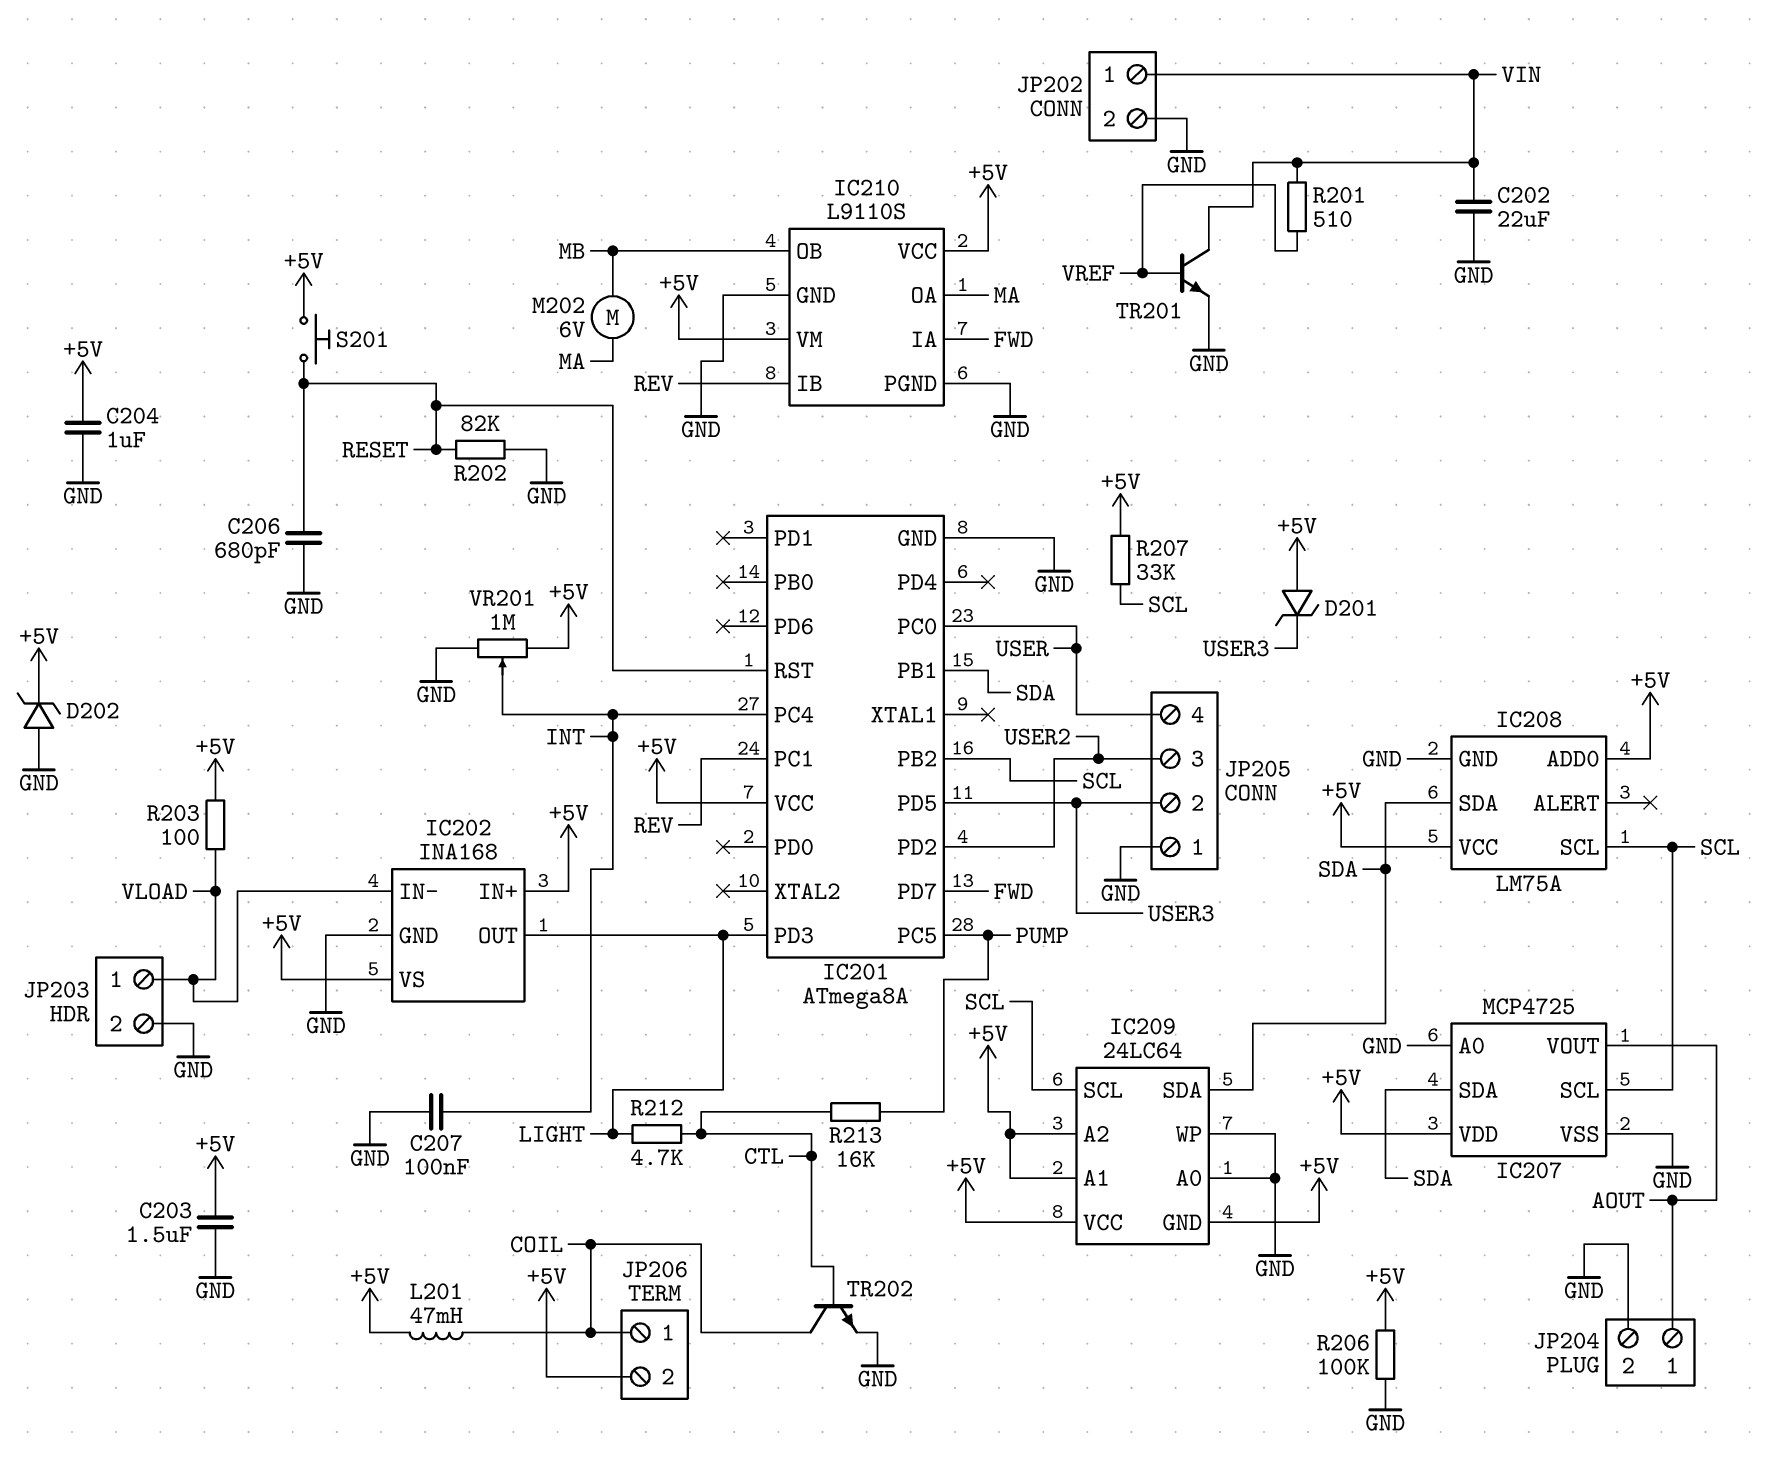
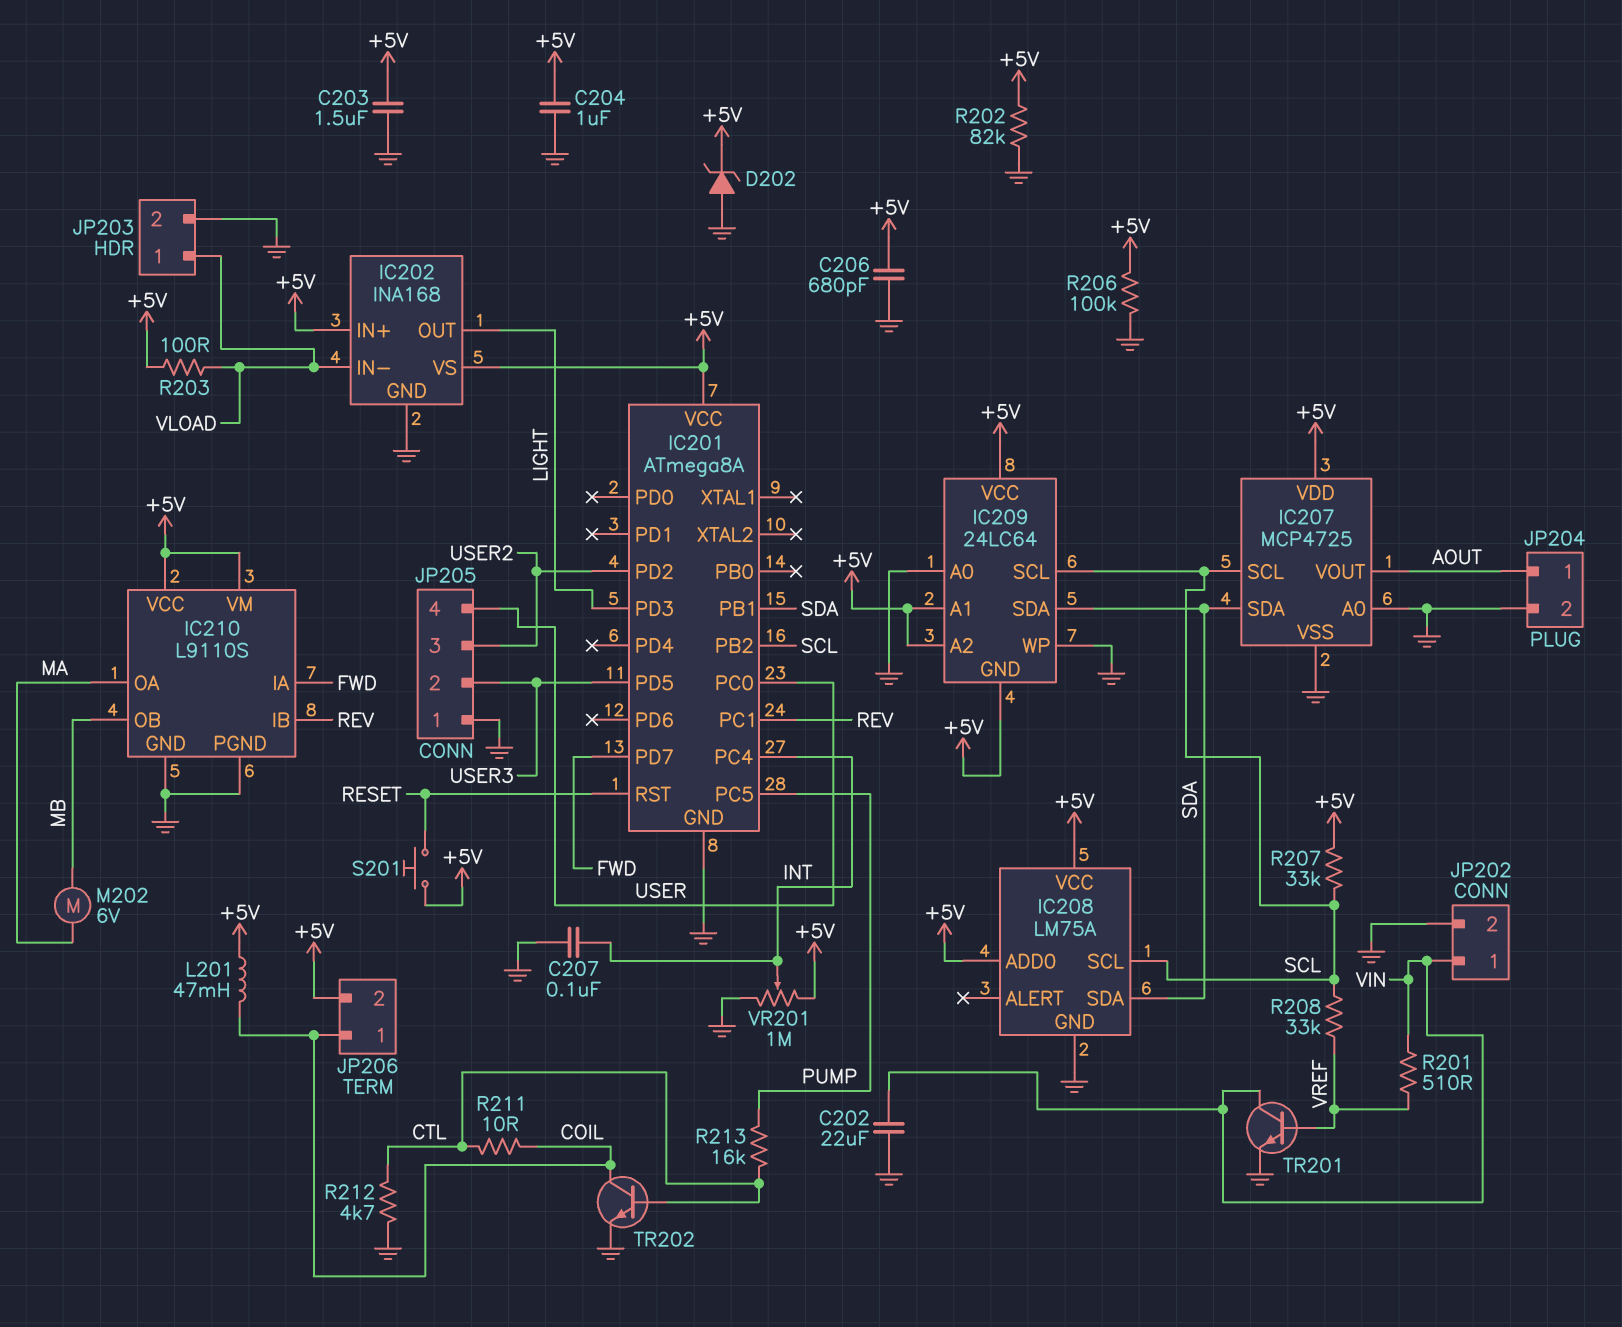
C206: 680pF (GND, RESET) -> 680pF (+5V, GND)
D201: zener (A +5V, K USER3) -> none
R202: 82k (GND, RESET) -> 82k (+5V, GND)
R208: none -> 33k (SCL, VREF)
R211: none -> 10 (COIL, CTL)
R212: 4.7k (CTL, LIGHT) -> 4.7k (CTL, GND)

